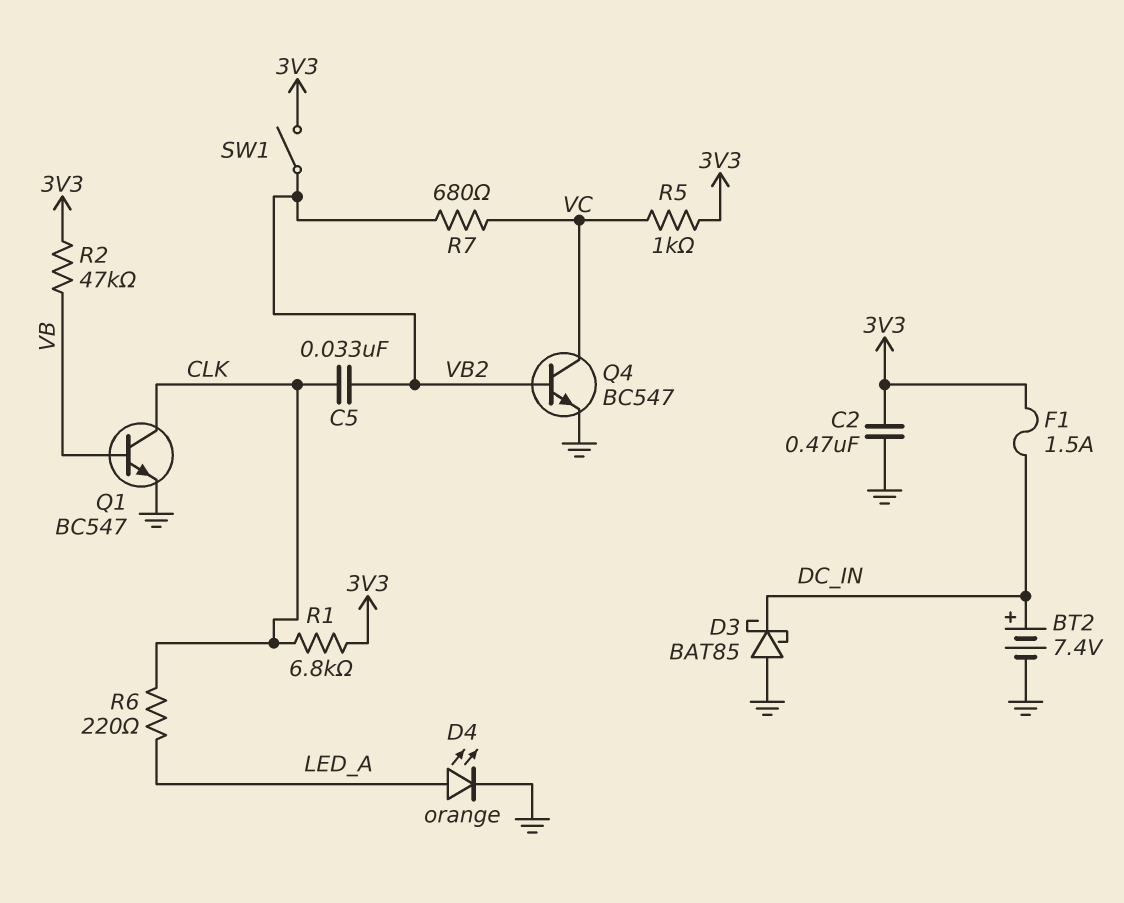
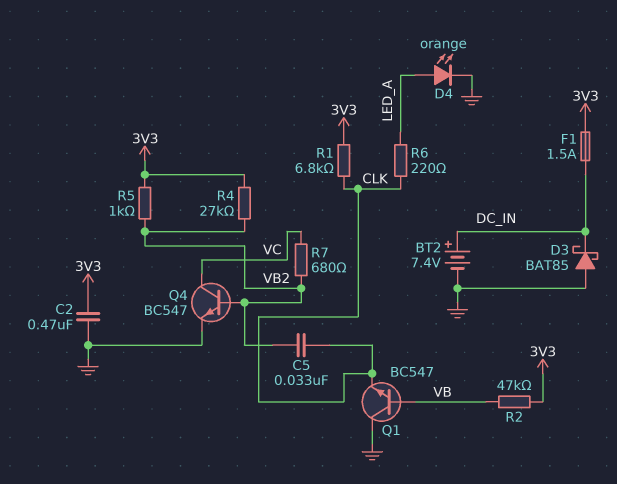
Q1: NPN BC547 (B VB, C CLK, E GND) -> NPN BC547 (B VB, C GND, E CLK)
R4: none -> 27k (3V3, VB2)
R5: 1k (3V3, VC) -> 1k (3V3, VB2)
SW1: switch (3V3, VB2) -> none

